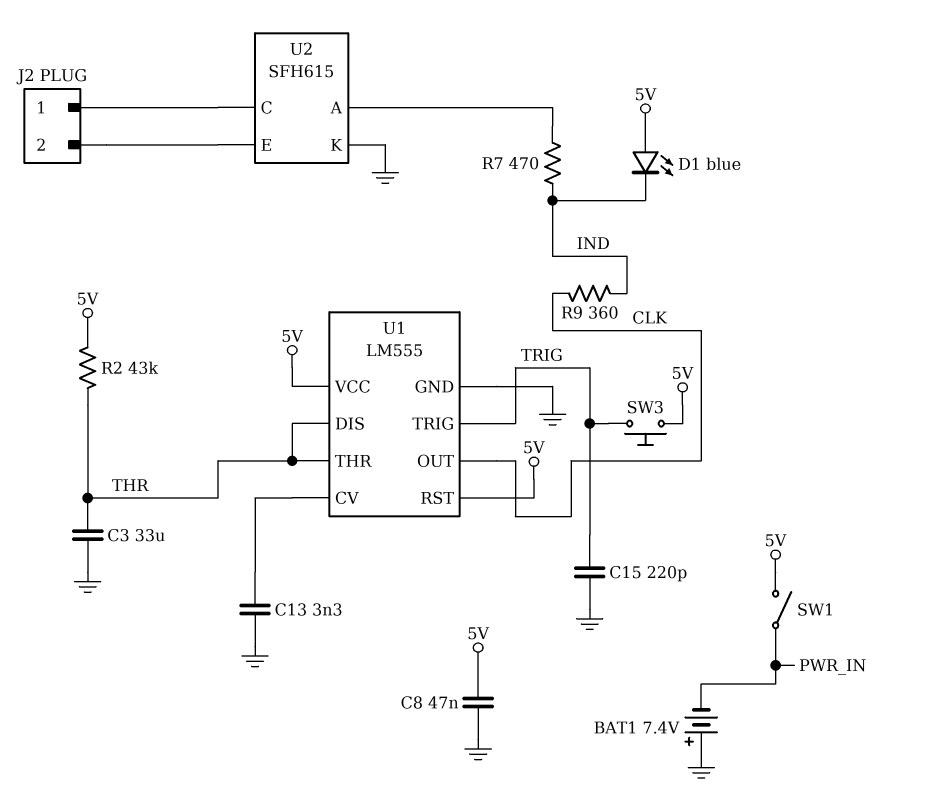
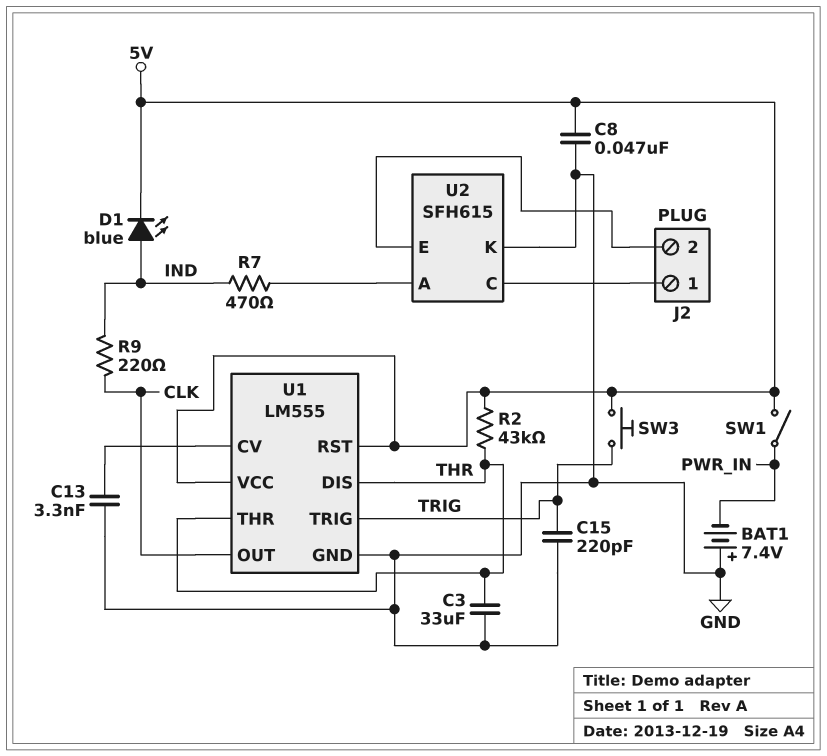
D1: LED blue (A 5V, K IND) -> LED blue (A IND, K 5V)
R9: 360 (CLK, IND) -> 220 (CLK, IND)

